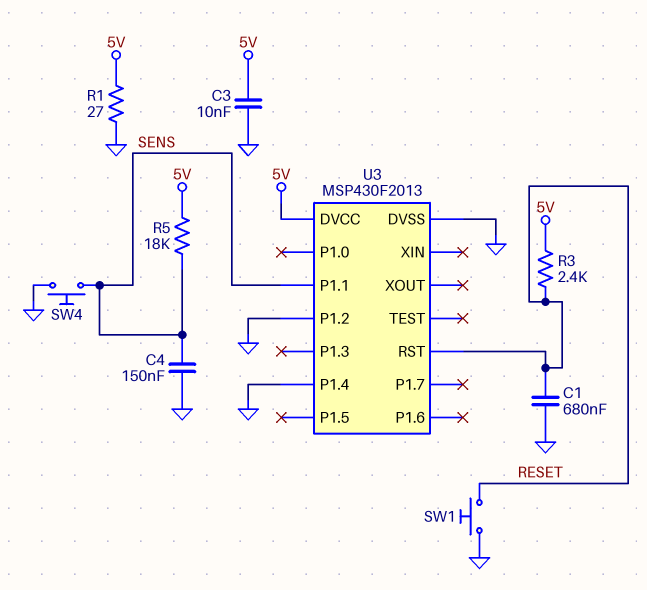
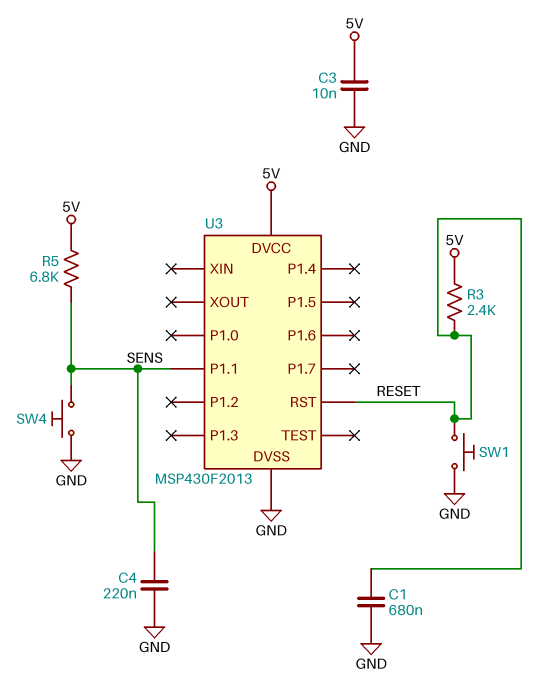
C4: 150nF (GND, SENS) -> 220nF (GND, SENS)
R1: 27 (5V, GND) -> none
R5: 18k (5V, SENS) -> 6.8k (5V, SENS)
U3 pin P1.2: GND -> none
U3 pin P1.4: GND -> none

